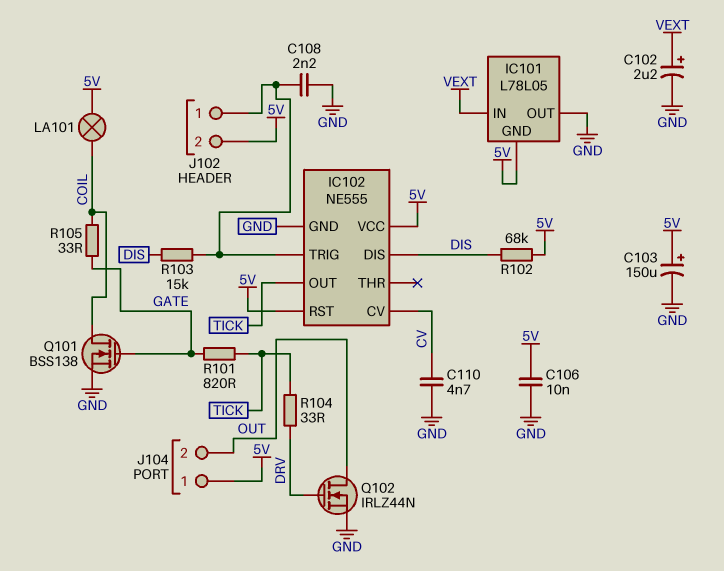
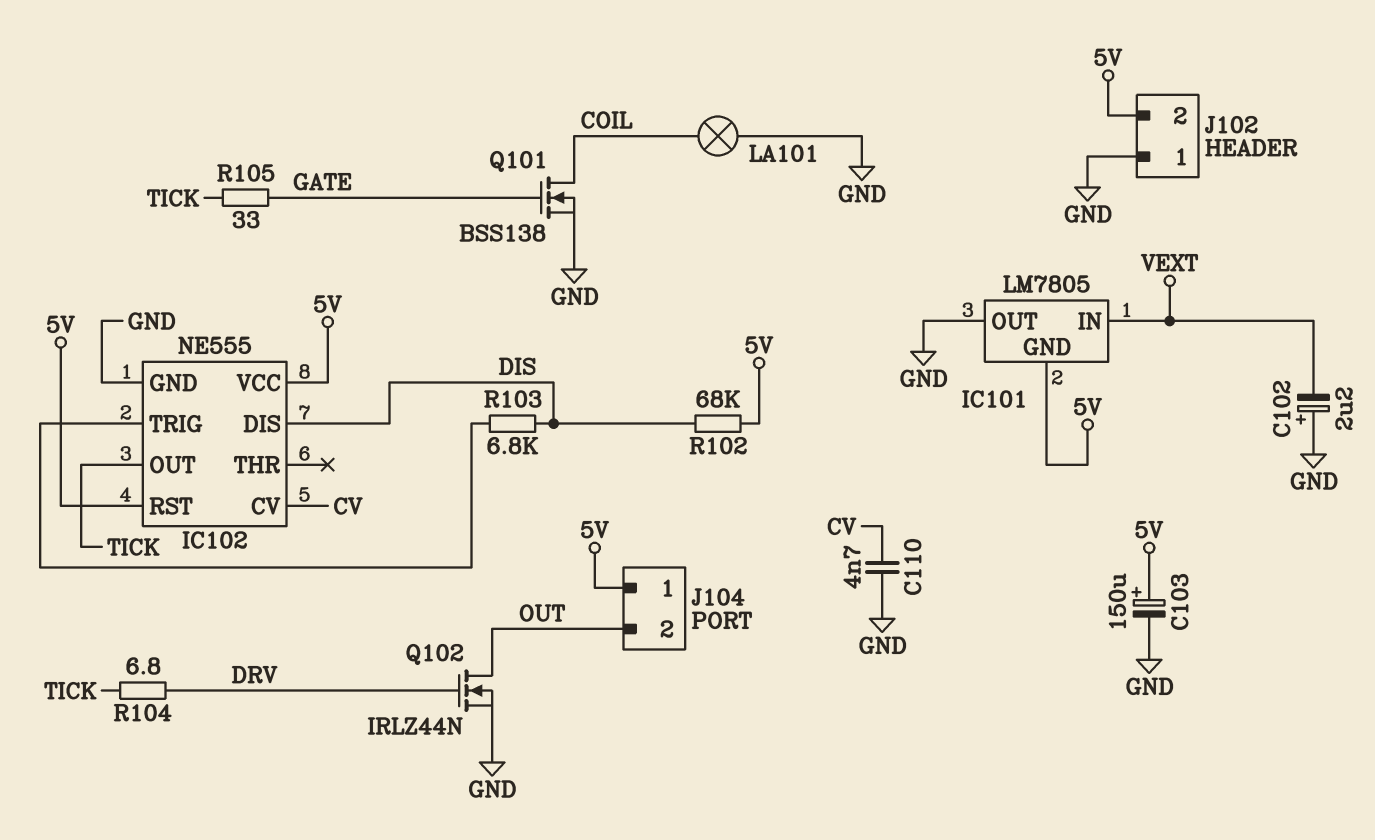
C102: 2.2uF (plus VEXT, minus GND) -> 2.2uF (plus GND, minus VEXT)
C106: 10nF (5V, GND) -> none
C108: 2.2nF (GND, IC102/TRIG) -> none
IC101: L78L05 -> LM7805
J102 pin 1: IC102/TRIG -> GND
LA101: lamp (5V, COIL) -> lamp (COIL, GND)
R101: 820 (GATE, TICK) -> none
R103: 15k (DIS, IC102/TRIG) -> 6.8k (DIS, IC102/TRIG)
R104: 33 (DRV, TICK) -> 6.8 (DRV, TICK)
R105: 33 (COIL, GATE) -> 33 (GATE, TICK)

